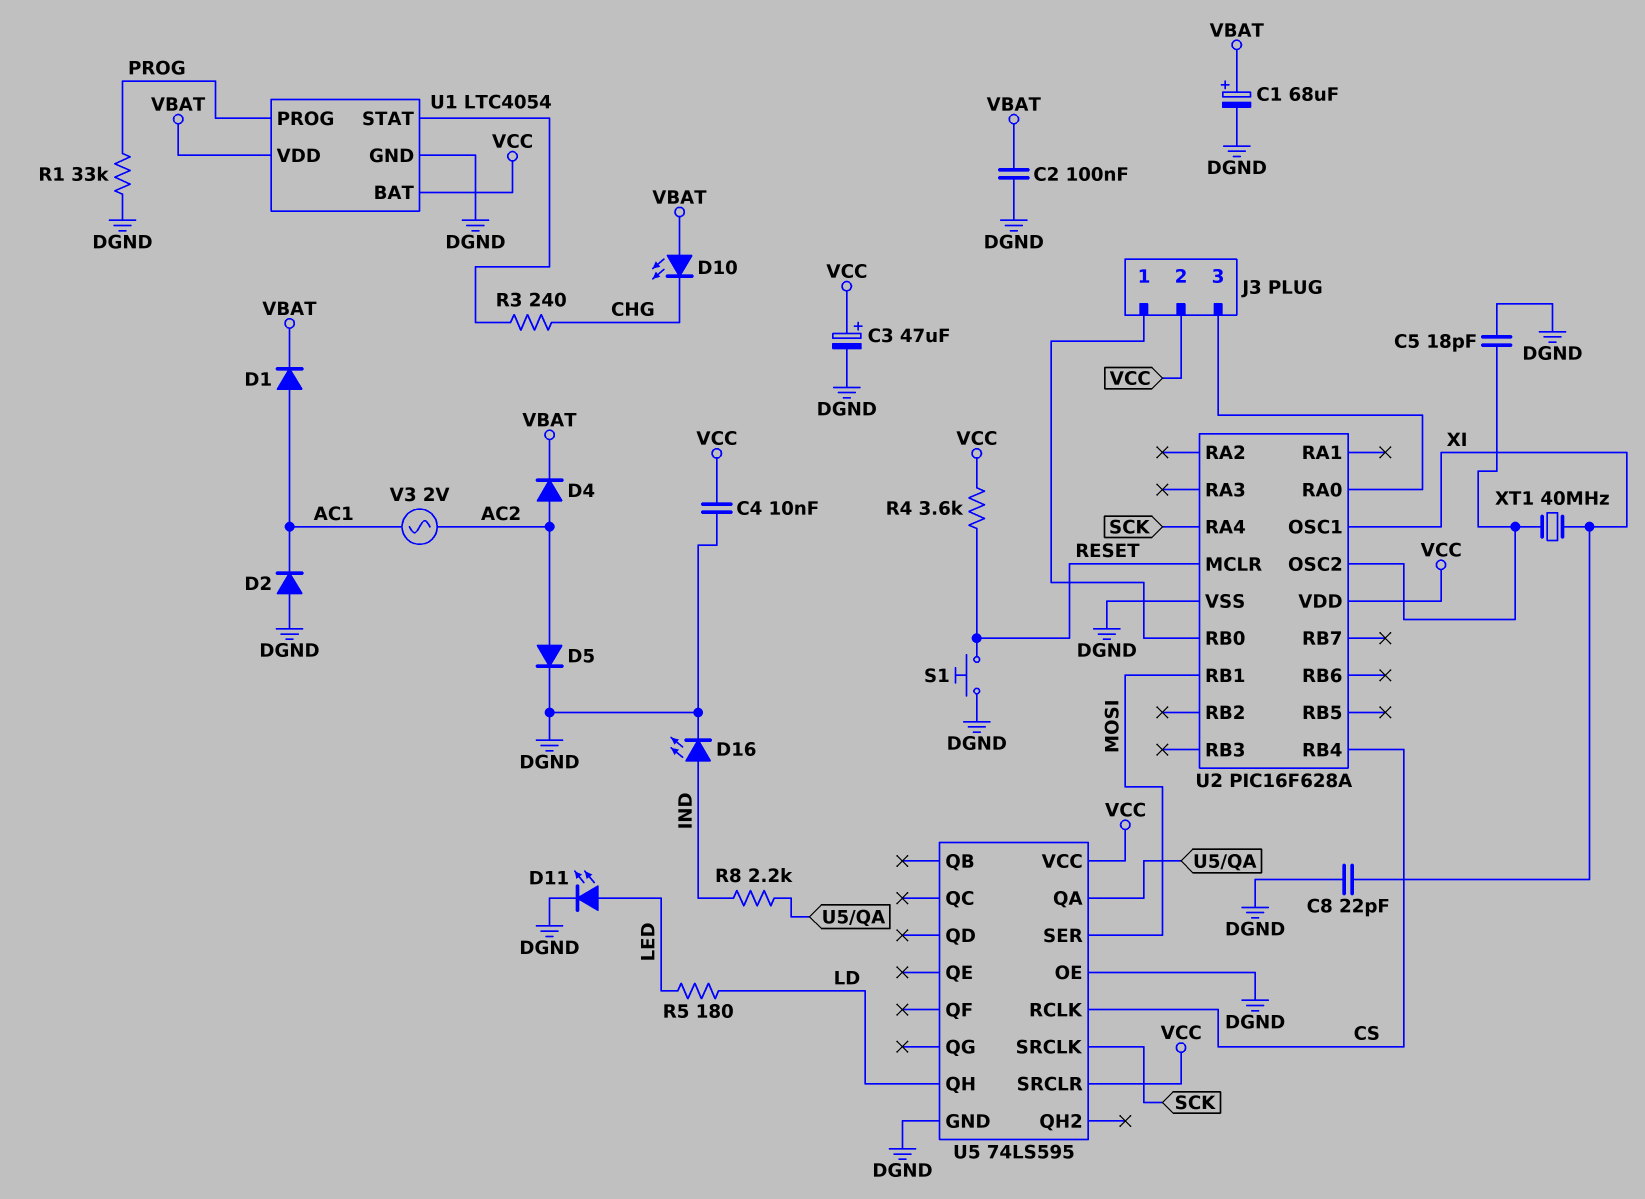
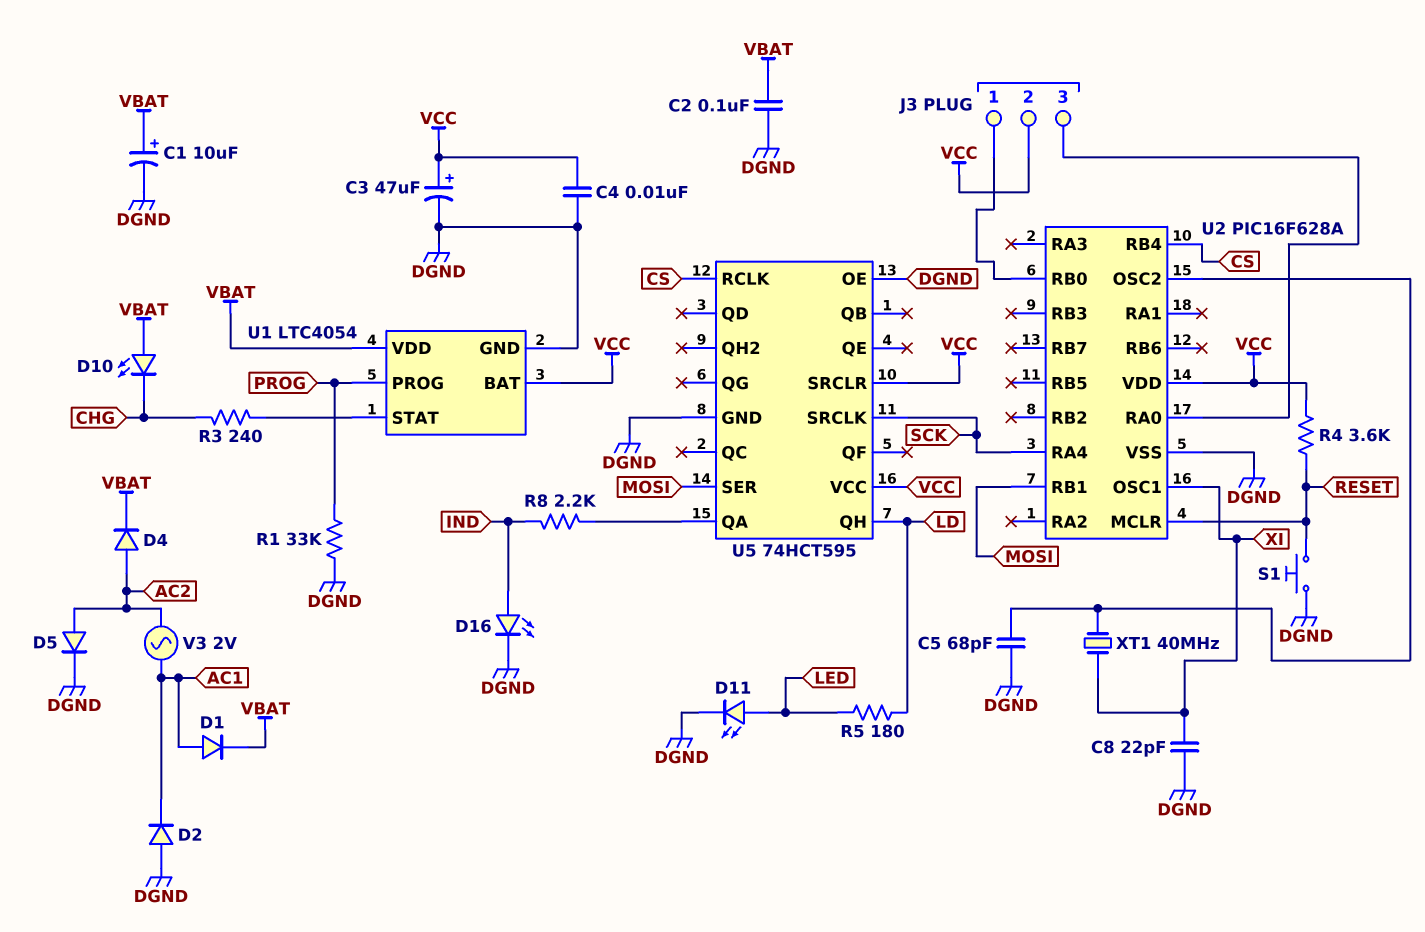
C1: 68uF (plus VBAT, minus DGND) -> 10uF (plus VBAT, minus DGND)
C5: 18pF (DGND, U2/OSC2) -> 68pF (DGND, U2/OSC2)
U5: 74LS595 -> 74HCT595

